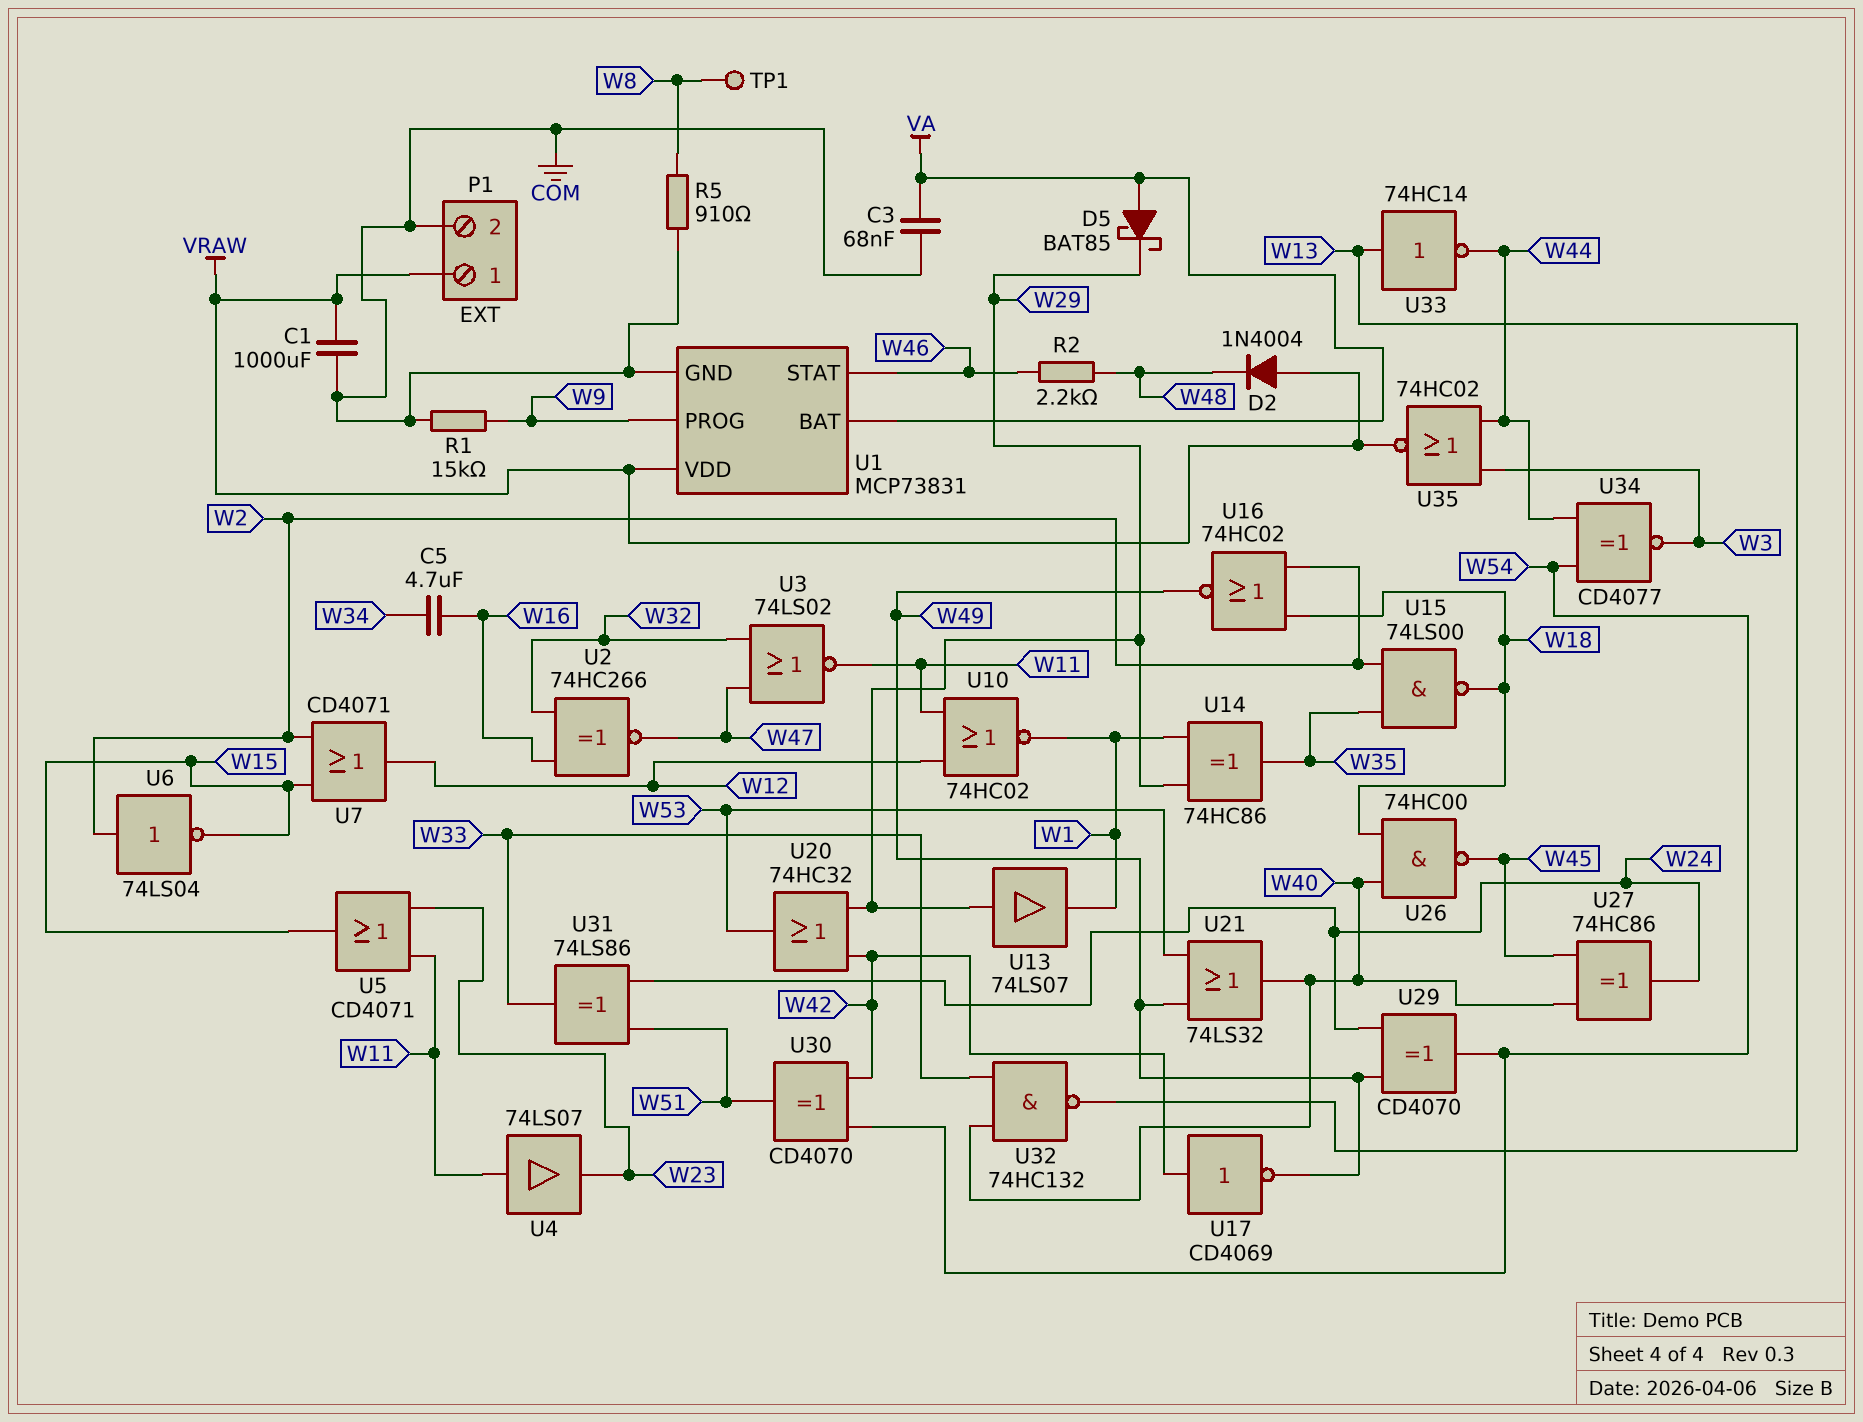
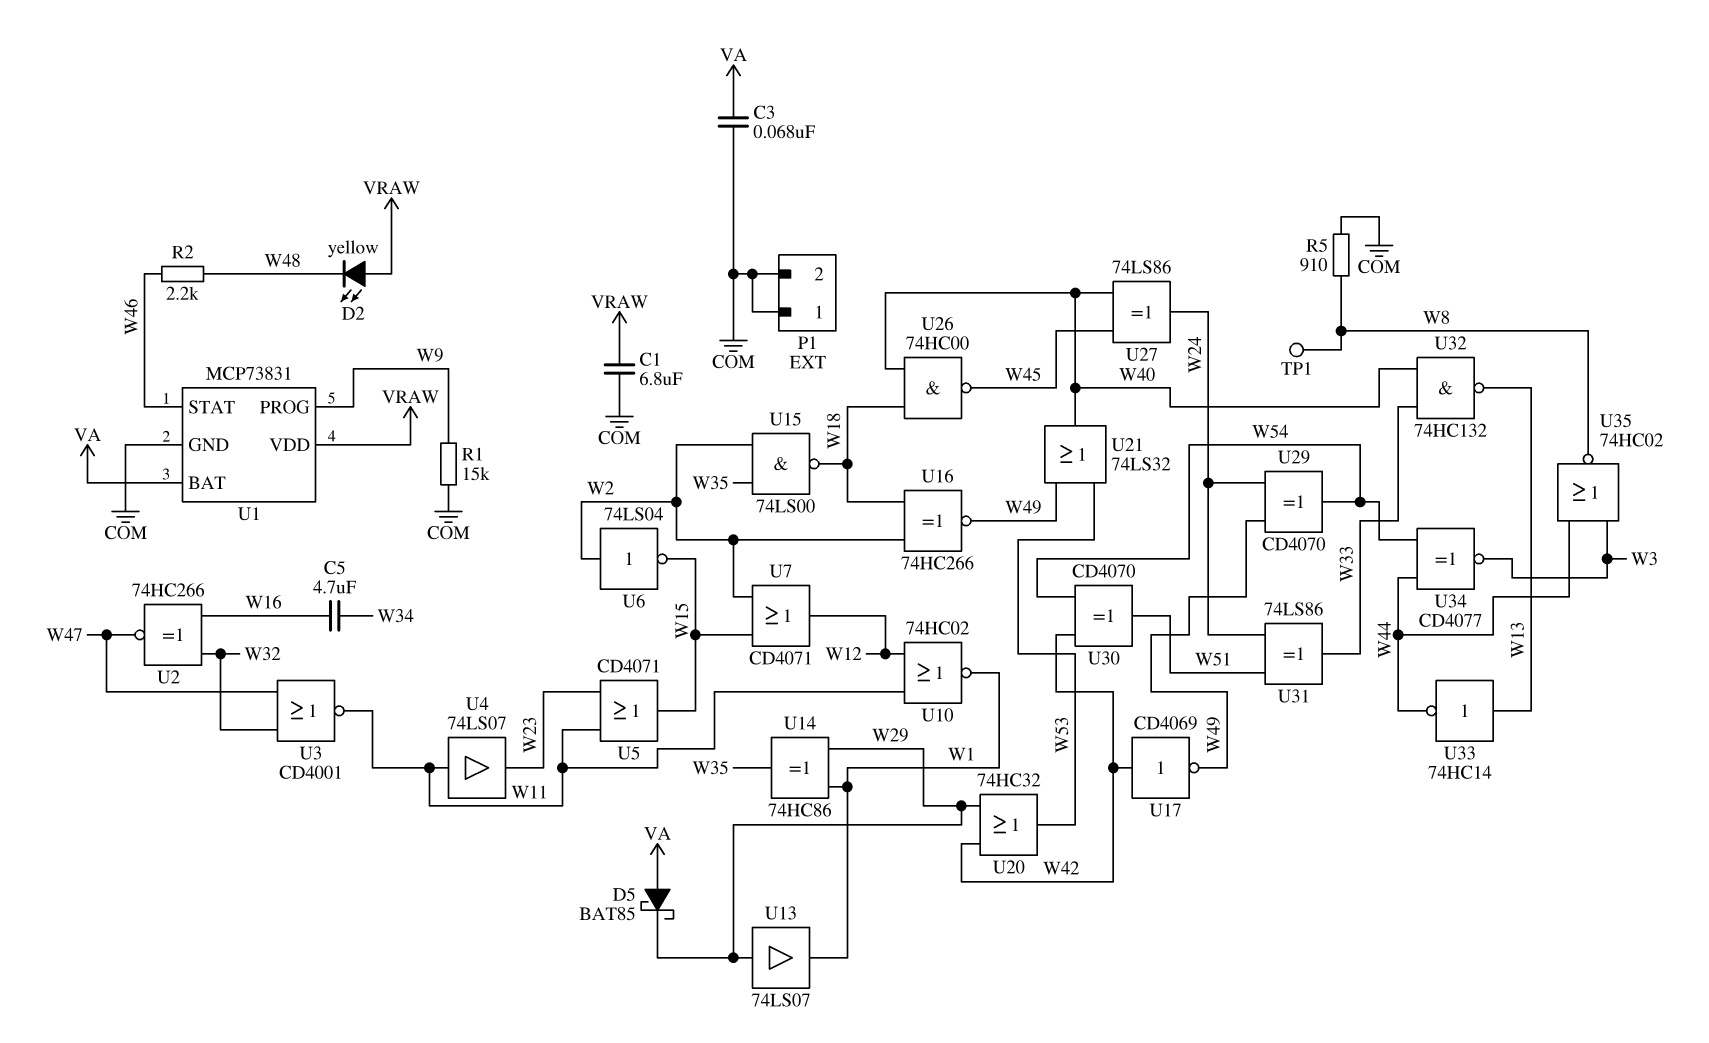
C1: 1000uF (COM, VRAW) -> 6.8uF (COM, VRAW)
D2: diode 1N4004 (A VRAW, K W48) -> LED yellow (A VRAW, K W48)
P1 pin 1: VRAW -> COM
U3: NOR 74LS02 (in W32, in W47, out W11) -> NOR CD4001 (in W32, in W47, out W11)
U16: NOR 74HC02 (in W2, in W18, out W49) -> XNOR 74HC266 (in W2, in W18, out W49)
U27: XOR 74HC86 (in W40, in W45, out W24) -> XOR 74LS86 (in W40, in W45, out W24)
U35: NOR 74HC02 (in W3, in W44, out VRAW) -> NOR 74HC02 (in W3, in W44, out W8)

